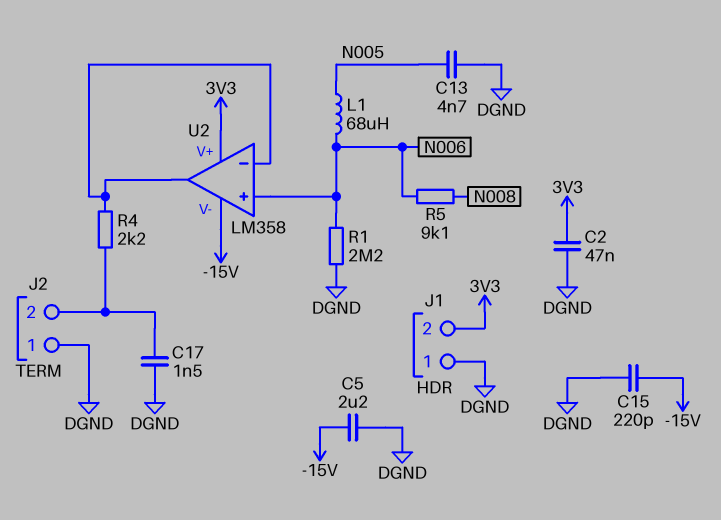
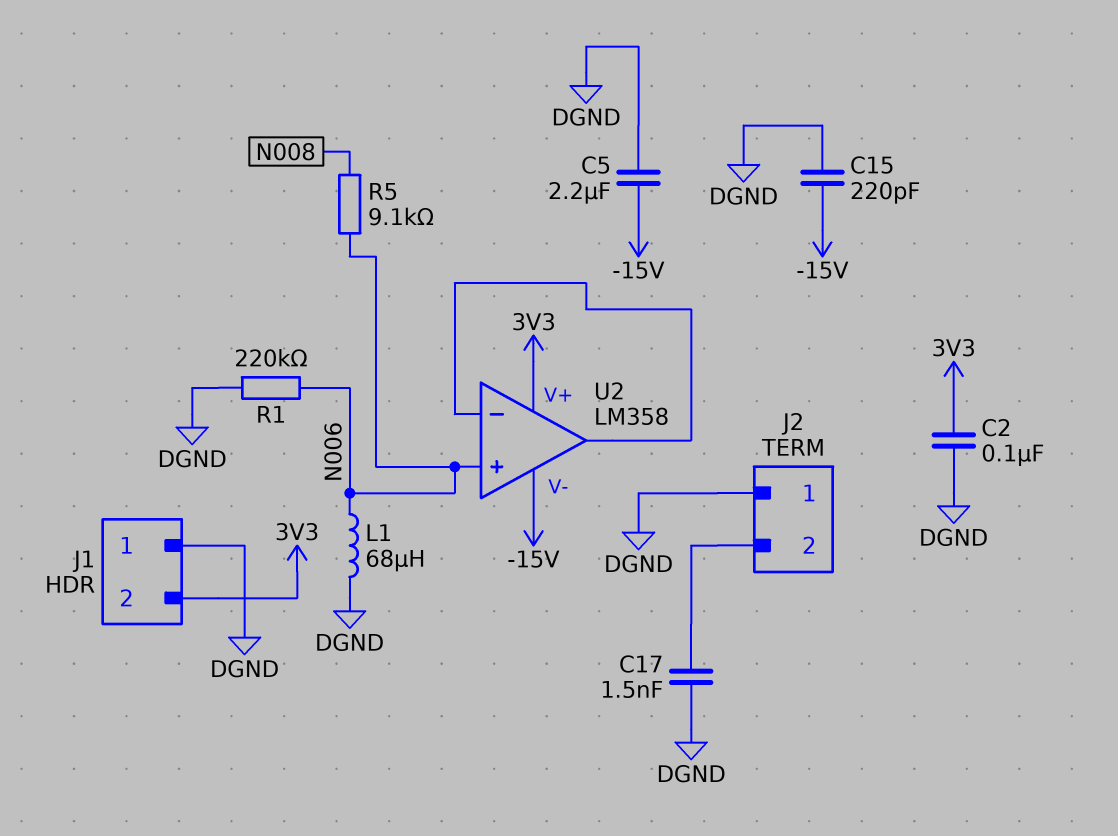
C2: 47nF (3V3, DGND) -> 100nF (3V3, DGND)
C13: 4.7nF (DGND, N005) -> none
L1: 68uH (N005, N006) -> 68uH (DGND, N006)
R1: 2.2M (DGND, N006) -> 220k (DGND, N006)
R4: 2.2k (J2/2, U2/in-) -> none

